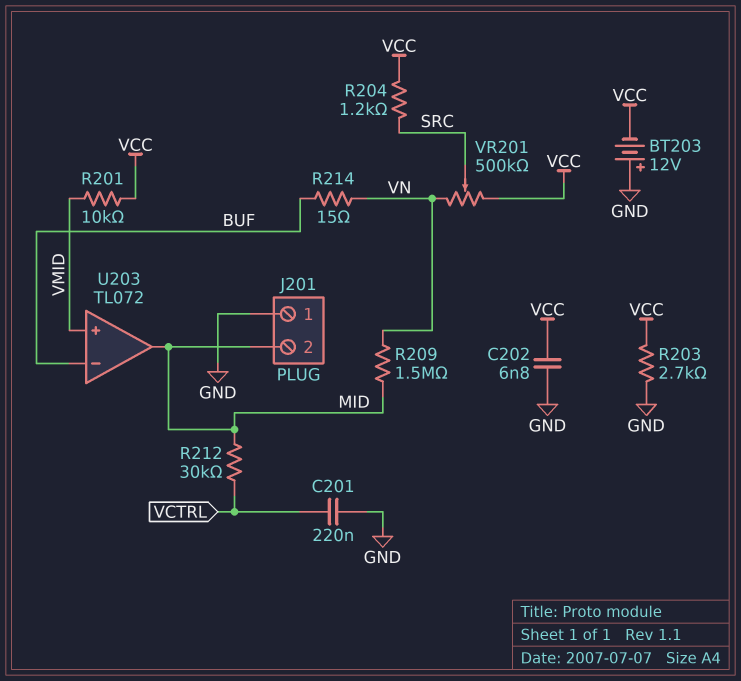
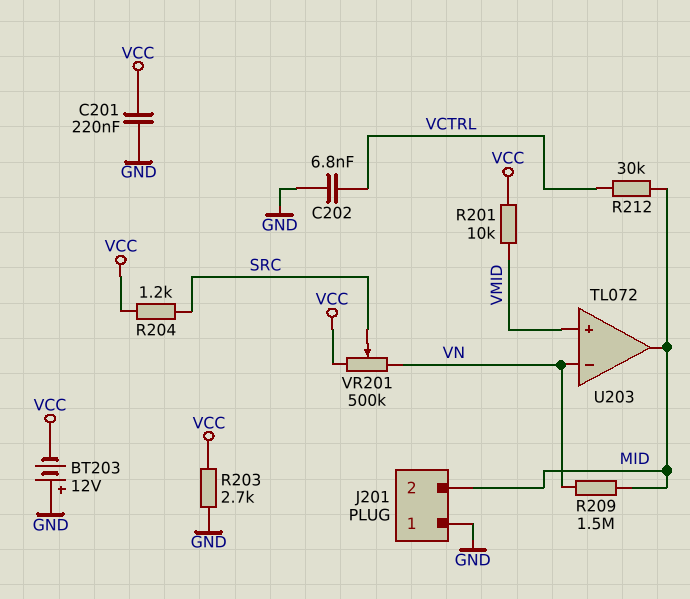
C201: 220nF (GND, VCTRL) -> 220nF (GND, VCC)
C202: 6.8nF (GND, VCC) -> 6.8nF (GND, VCTRL)
R214: 15 (BUF, VN) -> none
U203 pin in-: BUF -> VN

